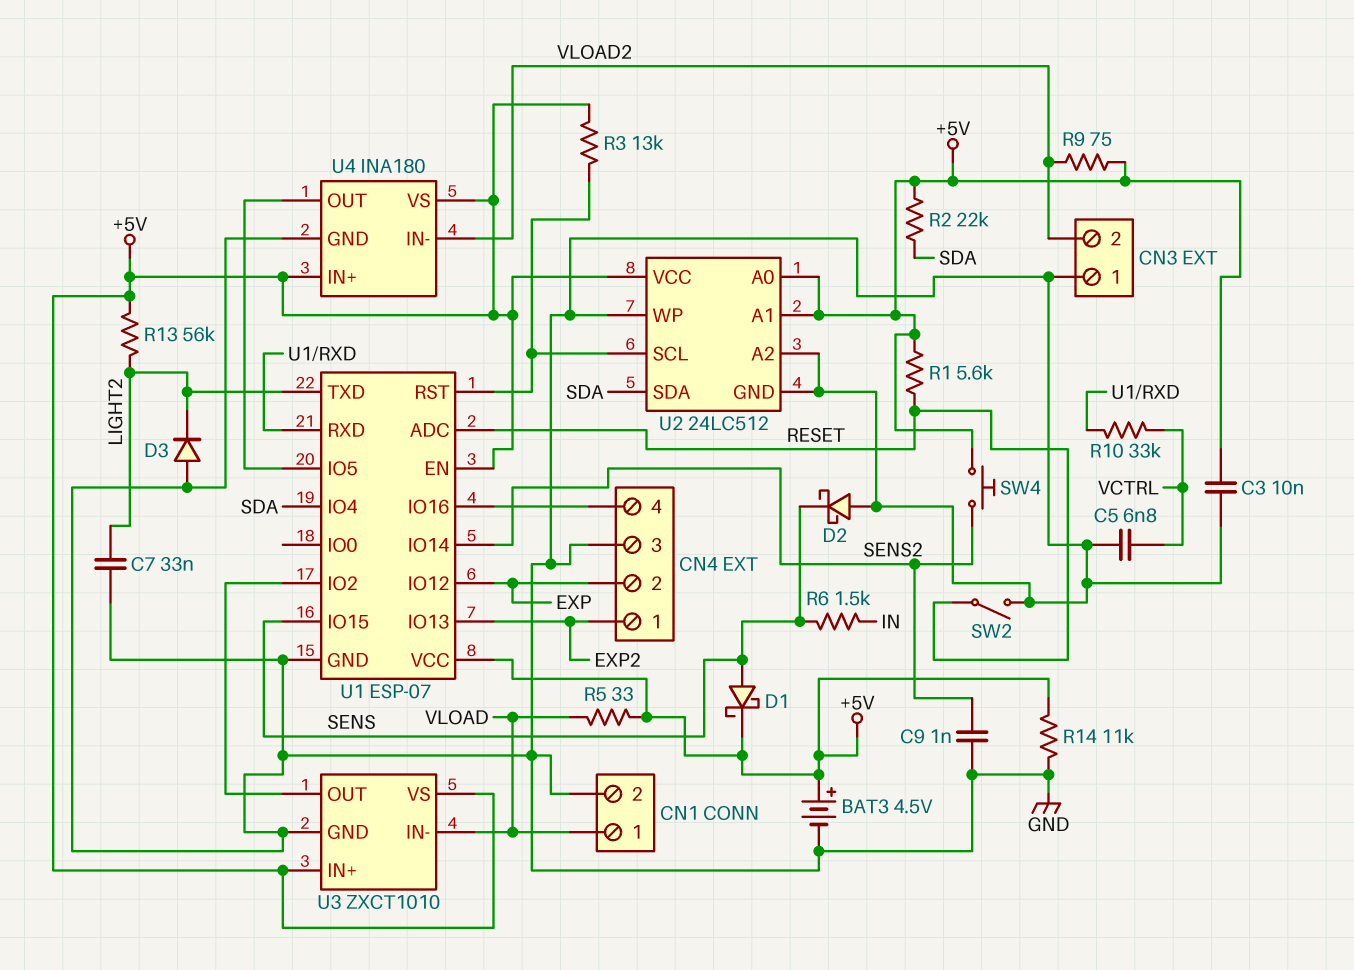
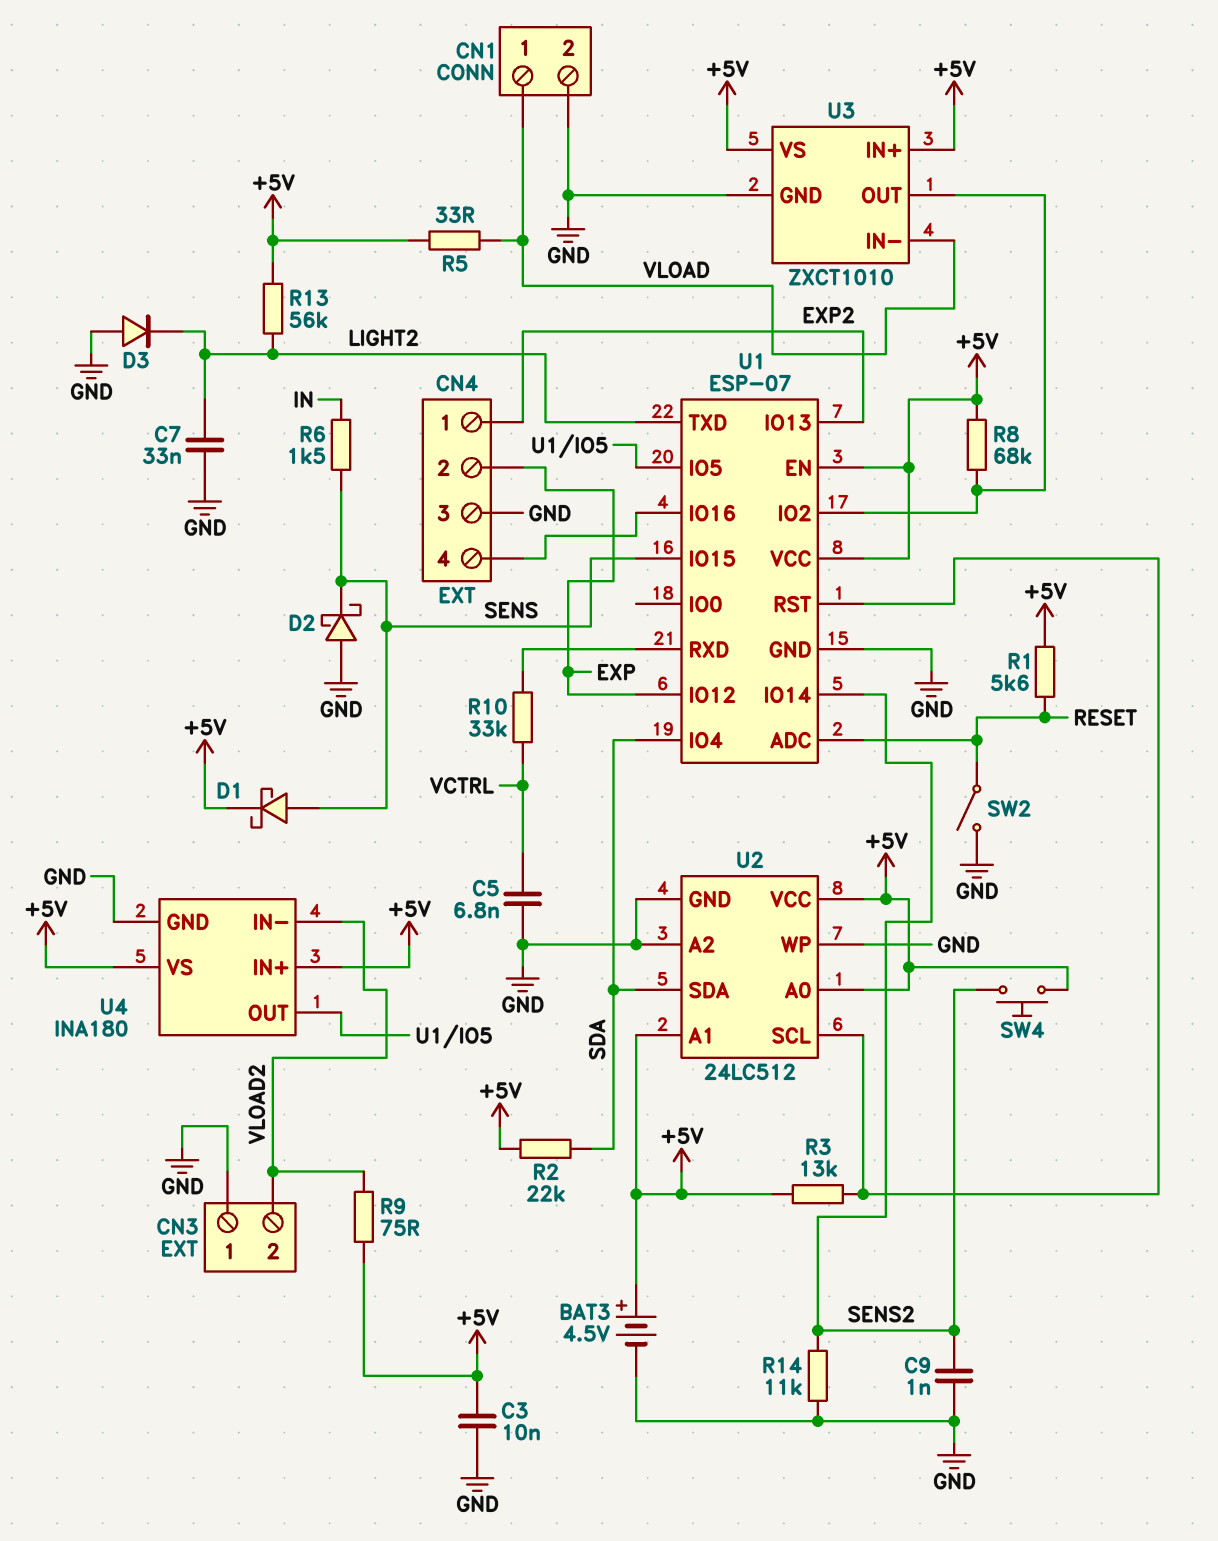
R8: none -> 68k (+5V, U1/IO2)
R14: 11k (+5V, GND) -> 11k (GND, SENS2)

